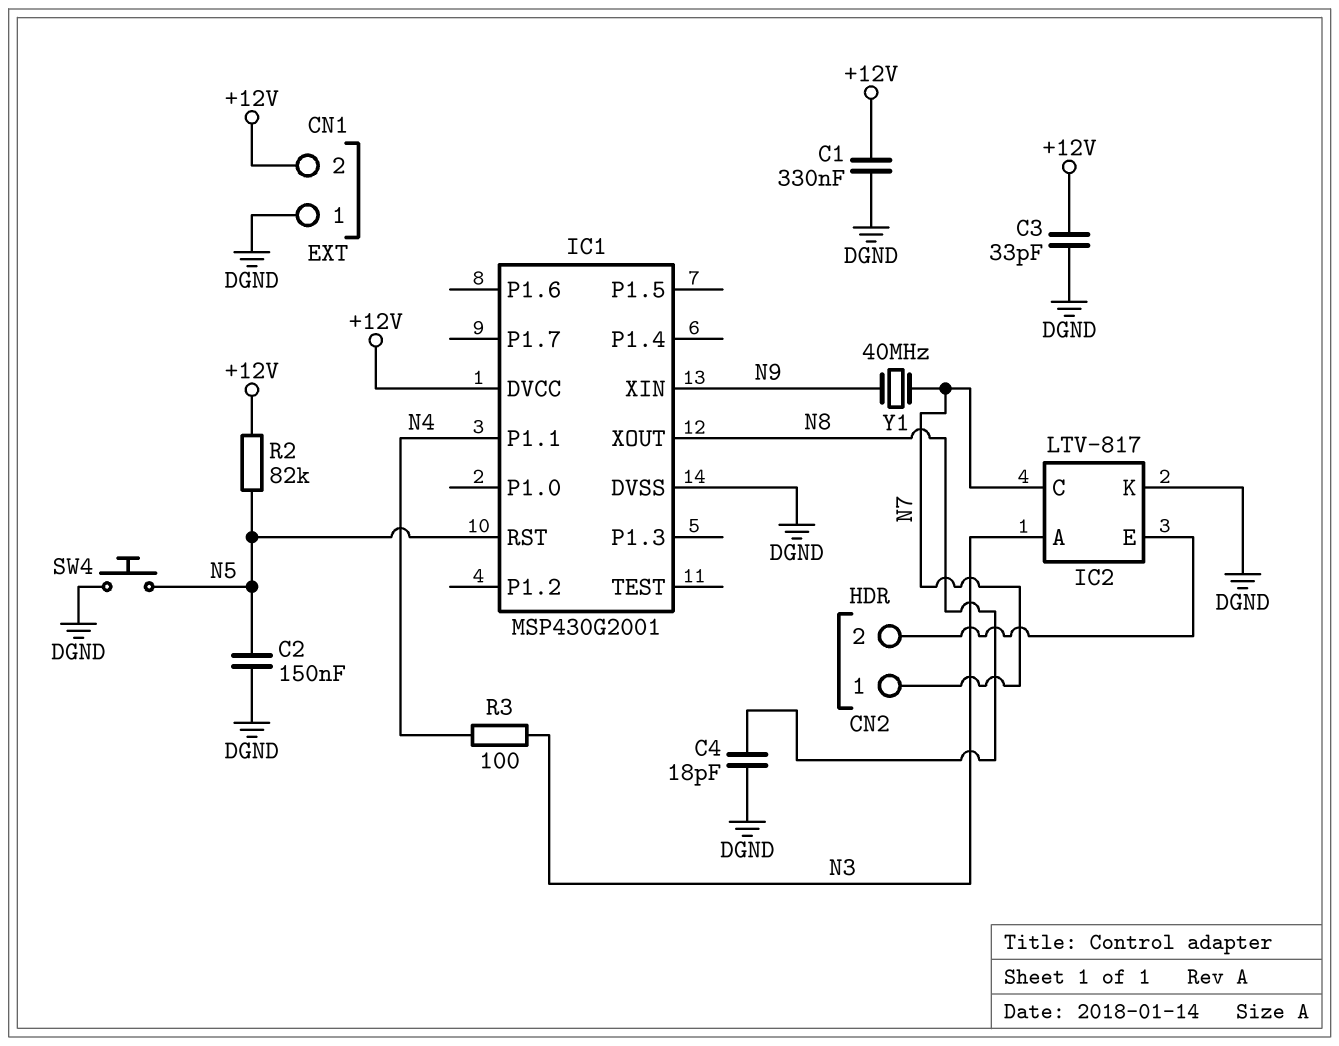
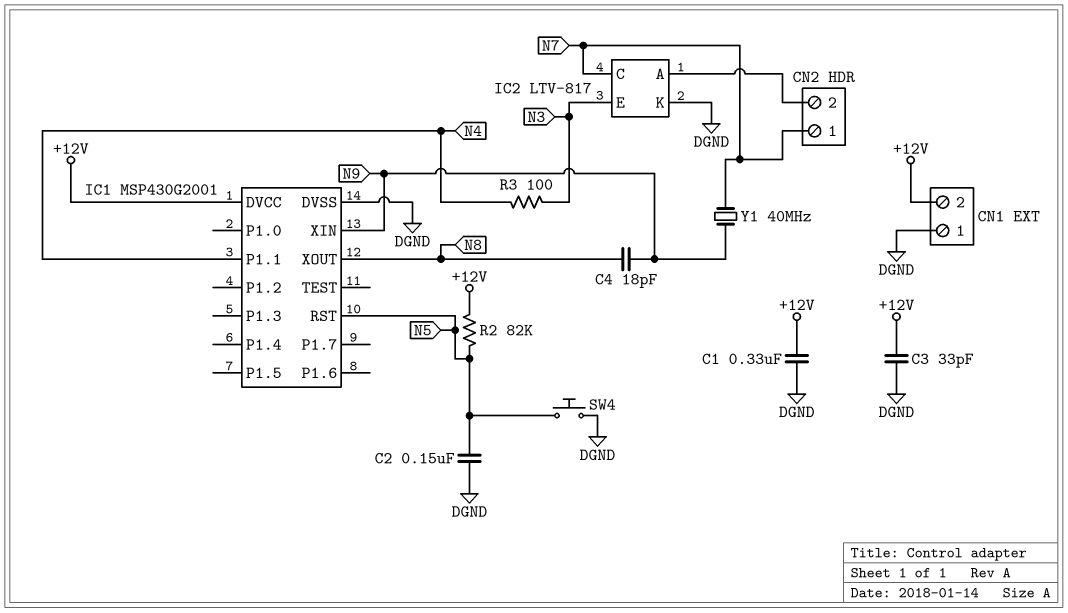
C4: 18pF (DGND, N8) -> 18pF (N8, N9)
IC2 pin A: N3 -> CN2/2
IC2 pin E: CN2/2 -> N3

